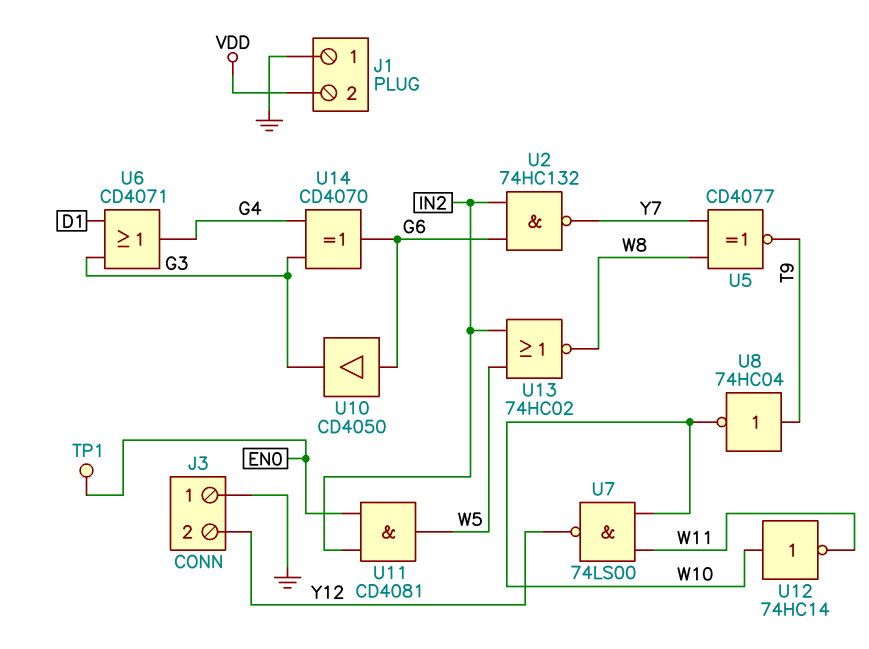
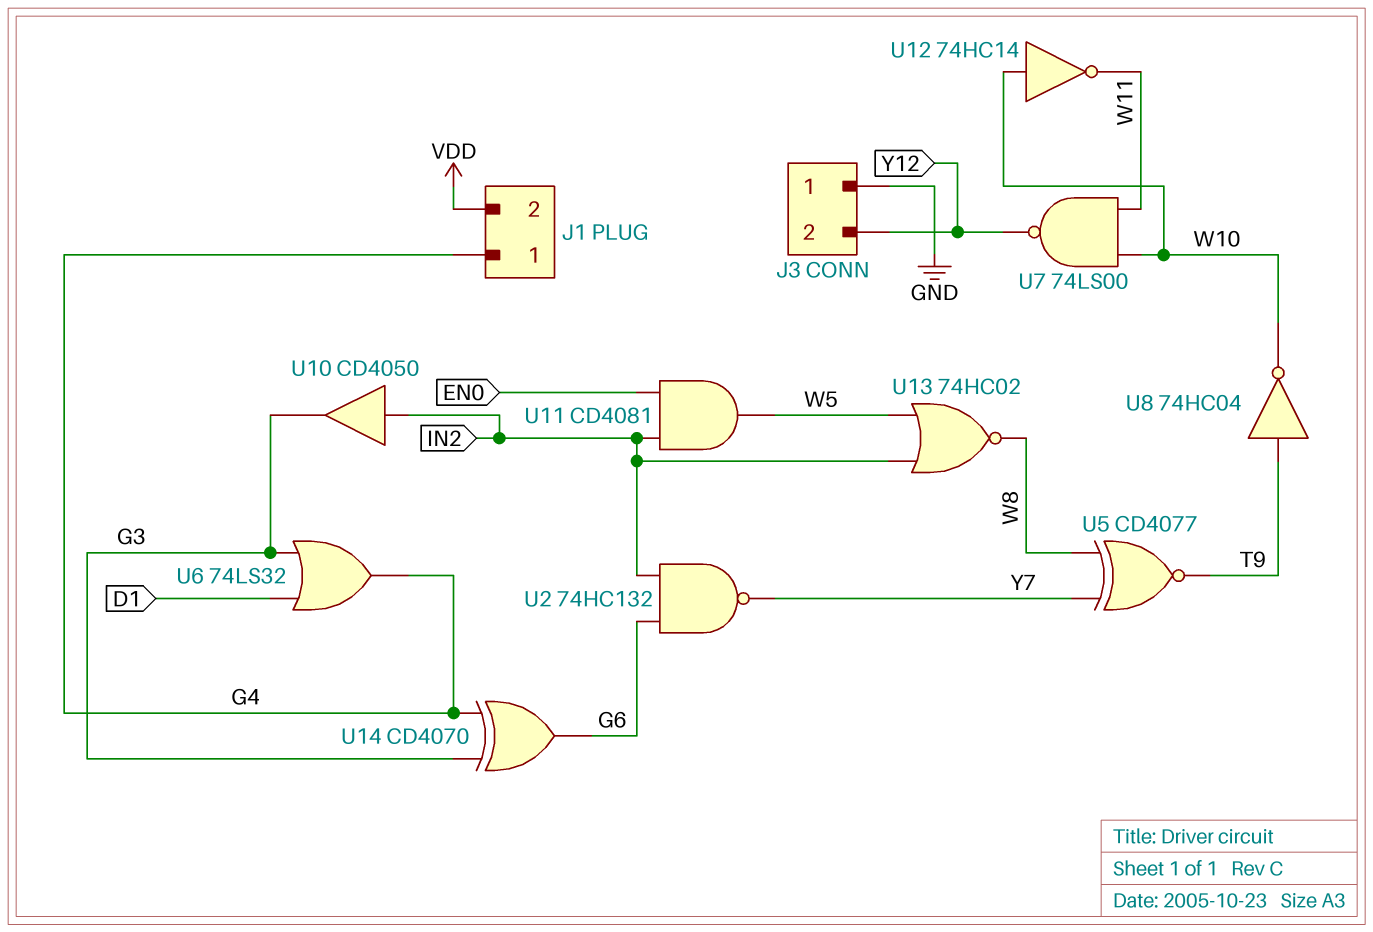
J1 pin 1: GND -> G4
TP1: test point (EN0) -> none
U6: OR CD4071 (in D1, in G3, out G4) -> OR 74LS32 (in D1, in G3, out G4)
U10: buffer CD4050 (in G6, out G3) -> buffer CD4050 (in IN2, out G3)

